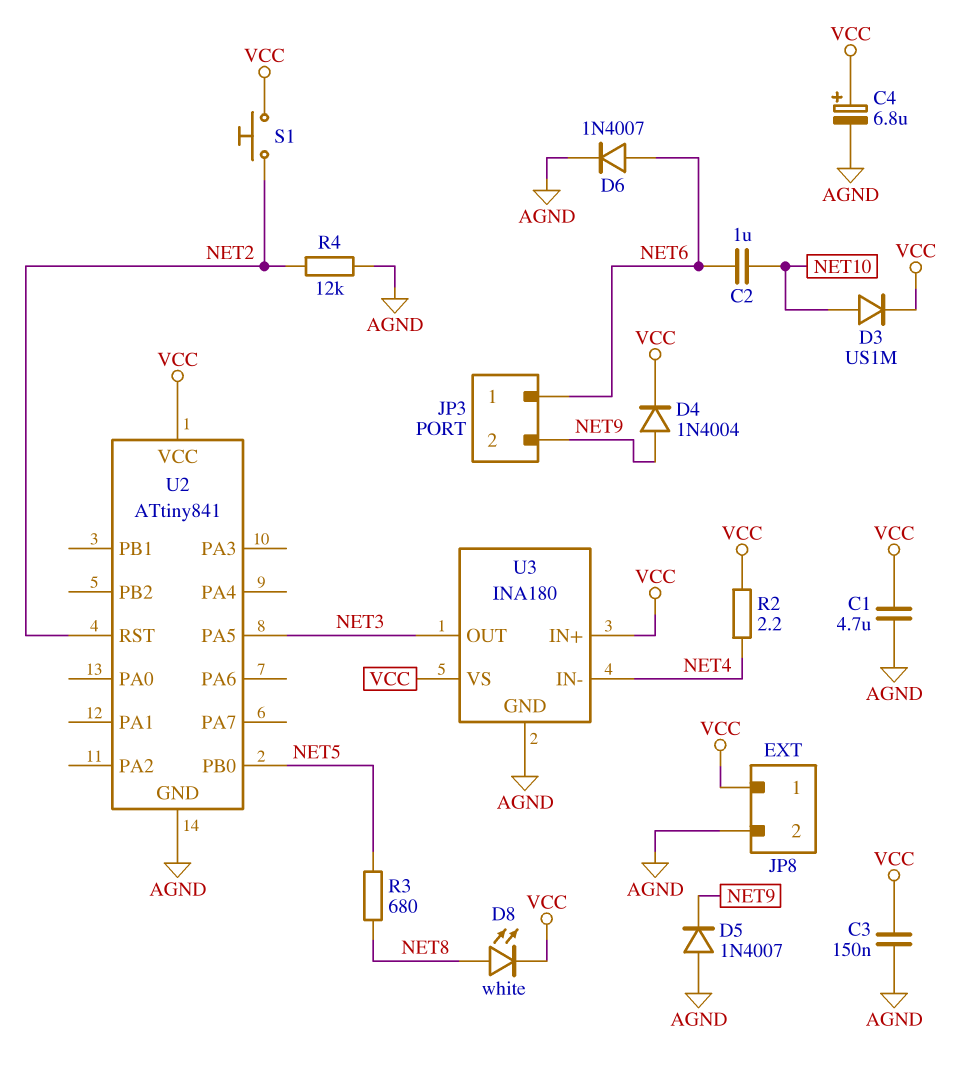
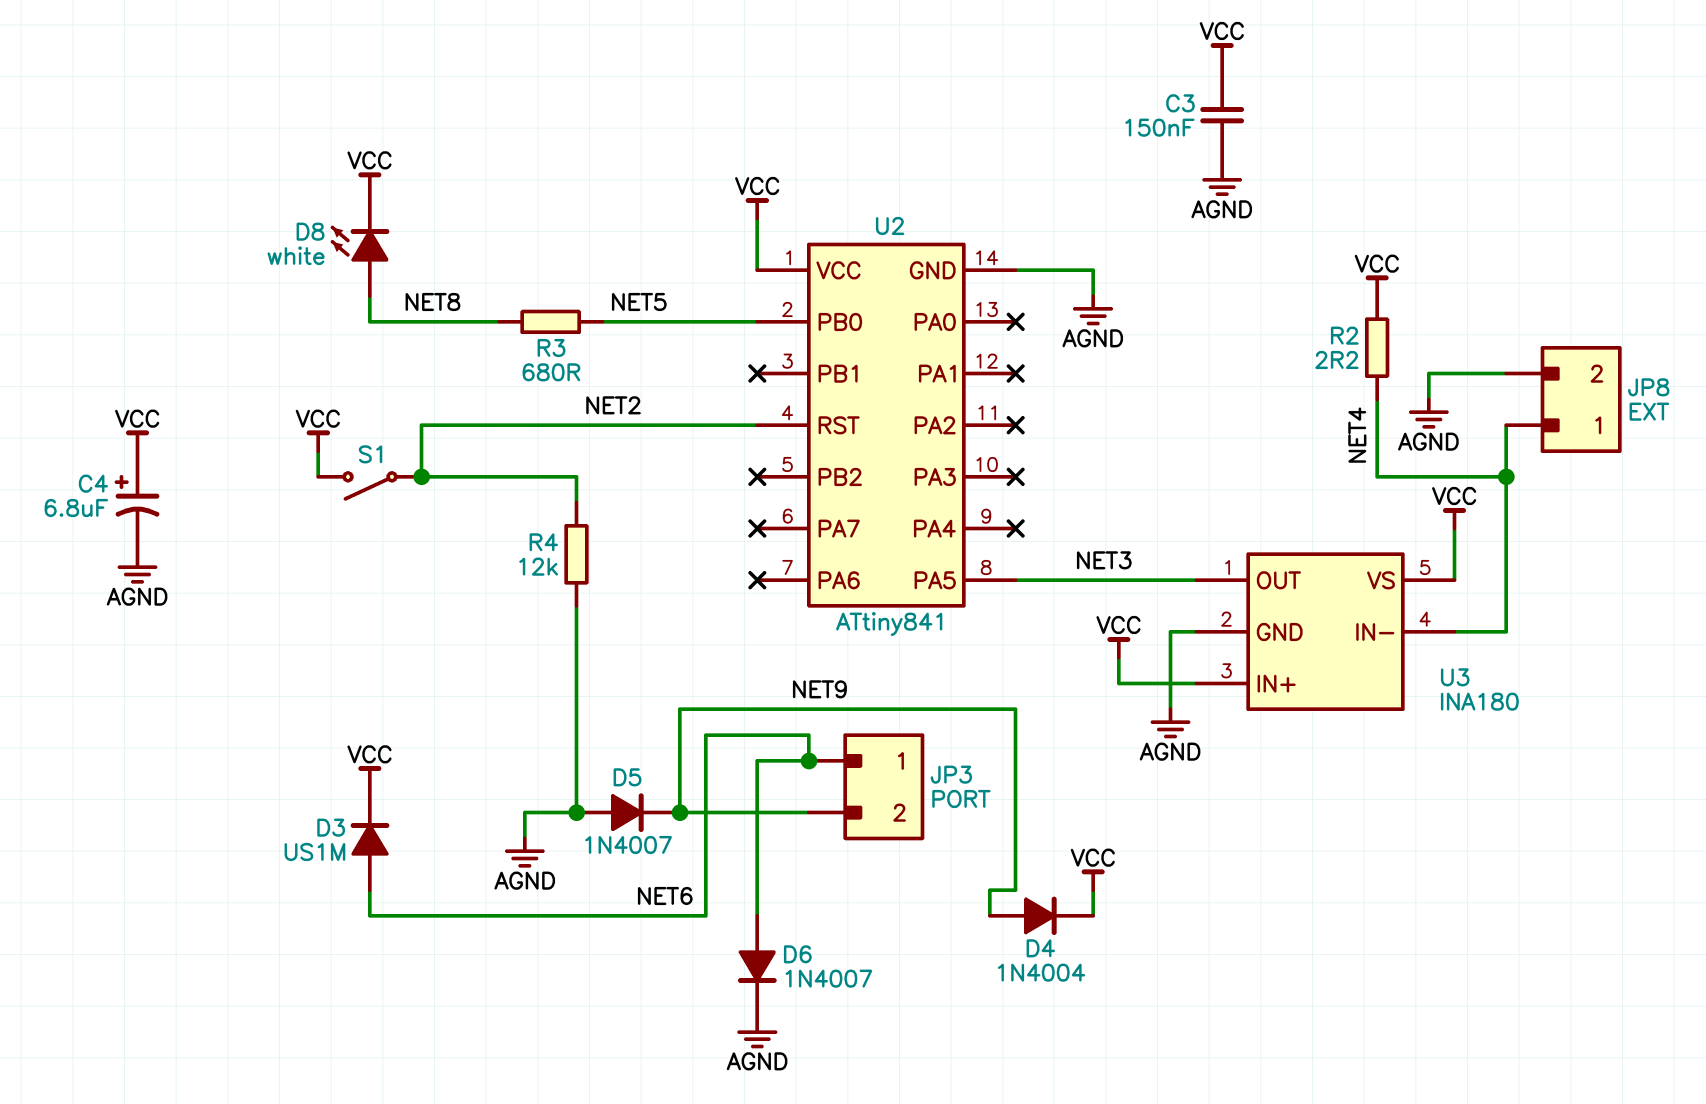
C1: 4.7uF (AGND, VCC) -> none
C2: 1uF (NET6, NET10) -> none
D3: diode US1M (A NET10, K VCC) -> diode US1M (A NET6, K VCC)
JP8 pin 1: VCC -> NET4
S1: button (NET2, VCC) -> switch (NET2, VCC)

